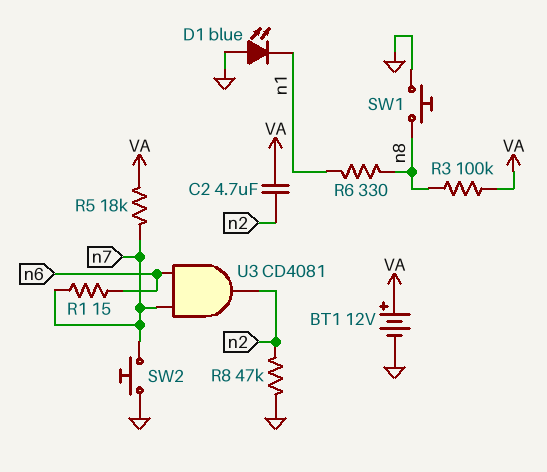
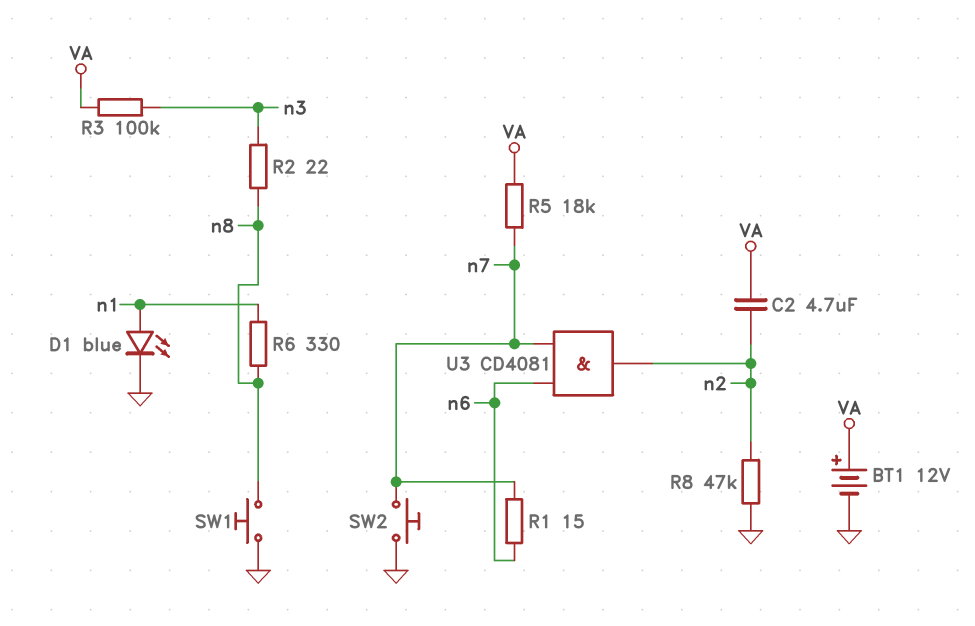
D1: LED blue (A GND, K n1) -> LED blue (A n1, K GND)
R2: none -> 22 (n3, n8)
R3: 100k (VA, n8) -> 100k (VA, n3)

